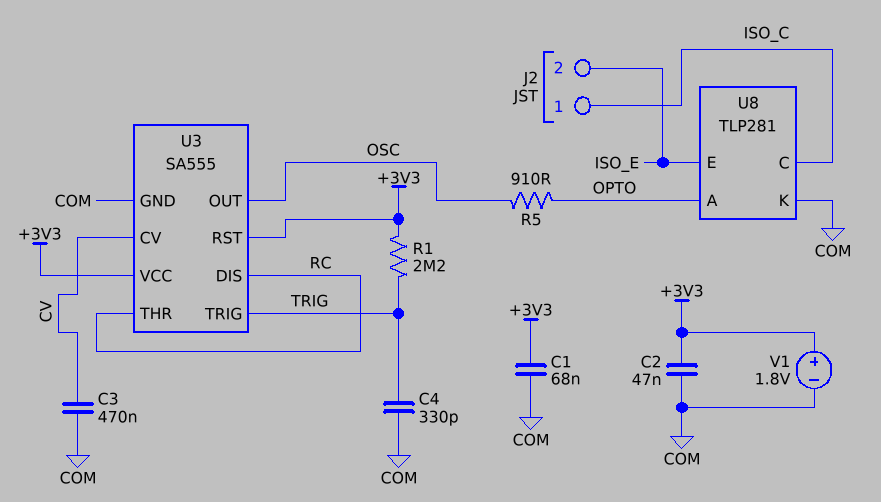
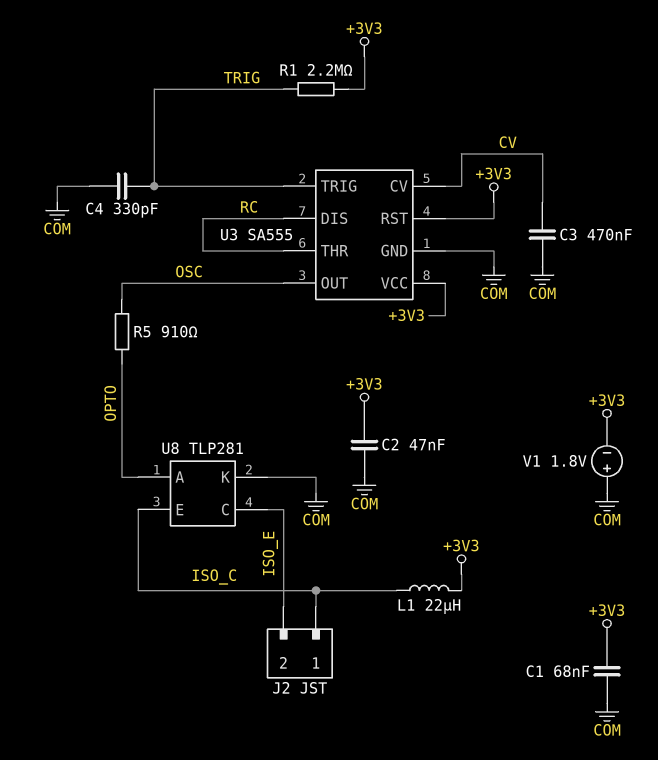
L1: none -> 22uH (+3V3, ISO_C)
U8 pin C: ISO_C -> ISO_E
U8 pin E: ISO_E -> ISO_C
V1: 1.8V (plus +3V3, minus COM) -> 1.8V (plus COM, minus +3V3)

